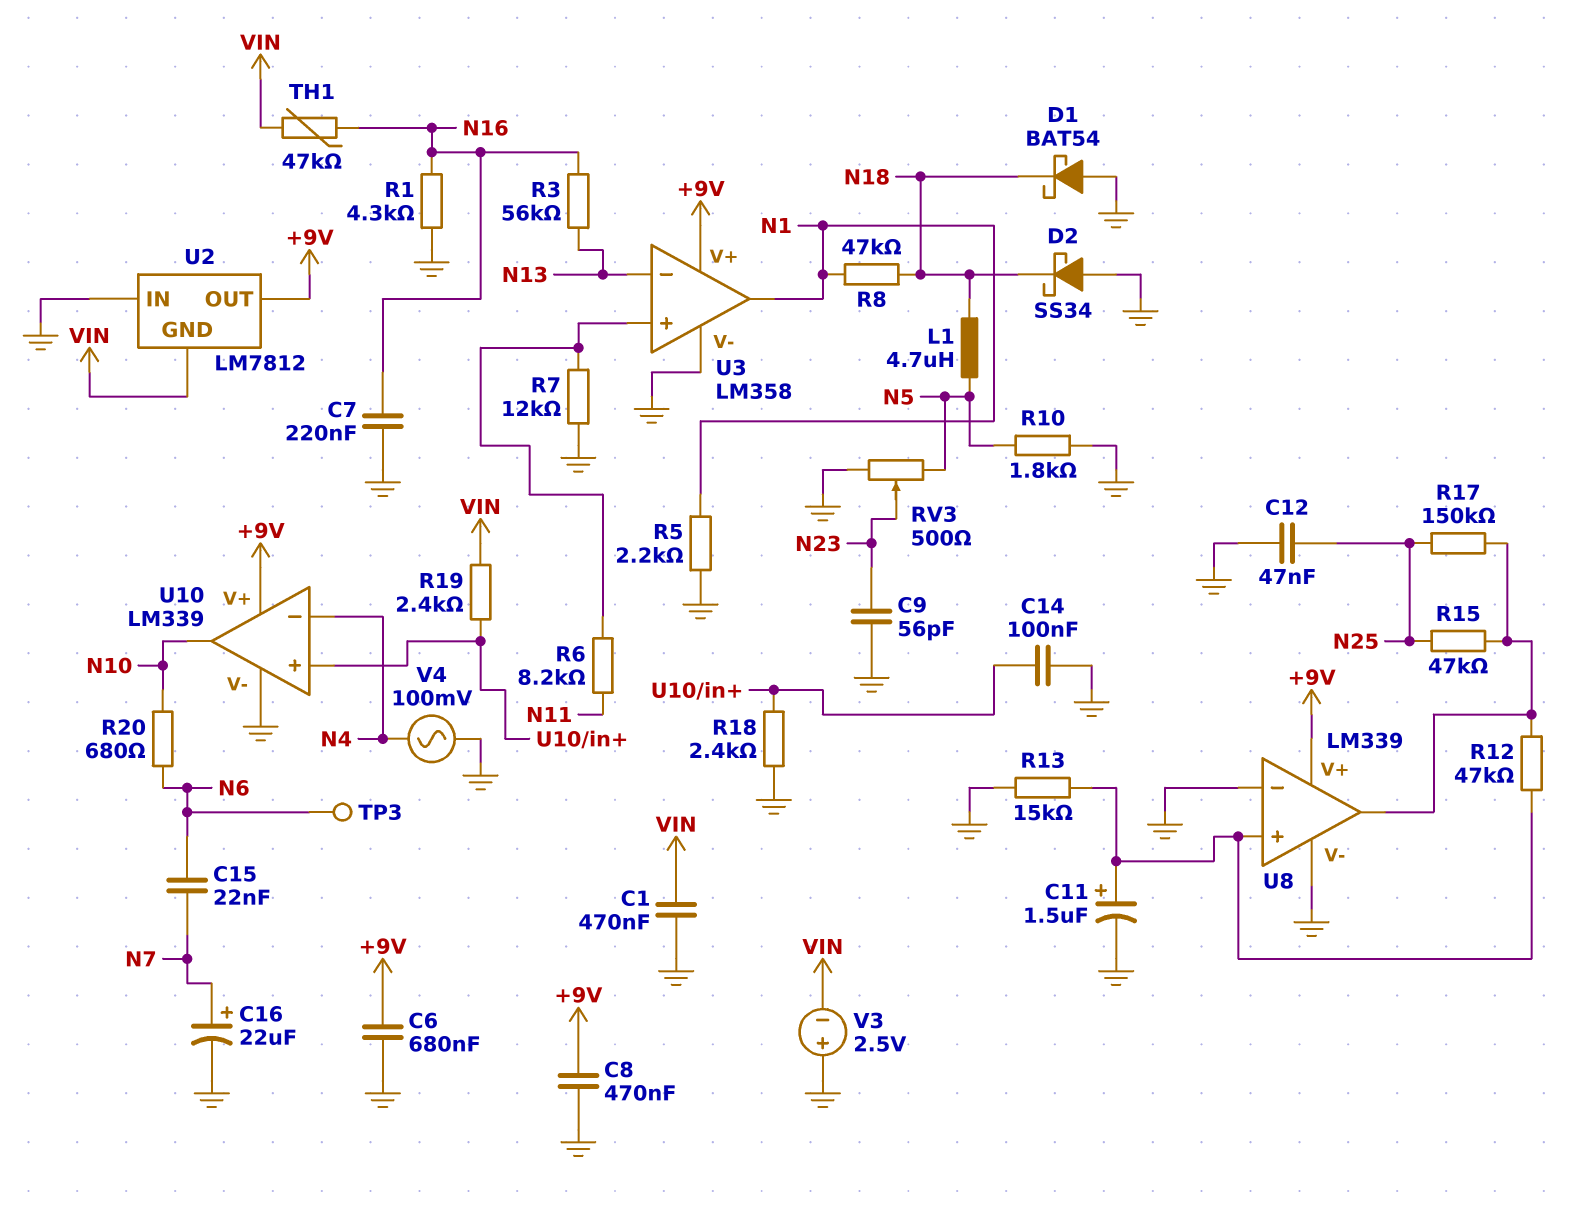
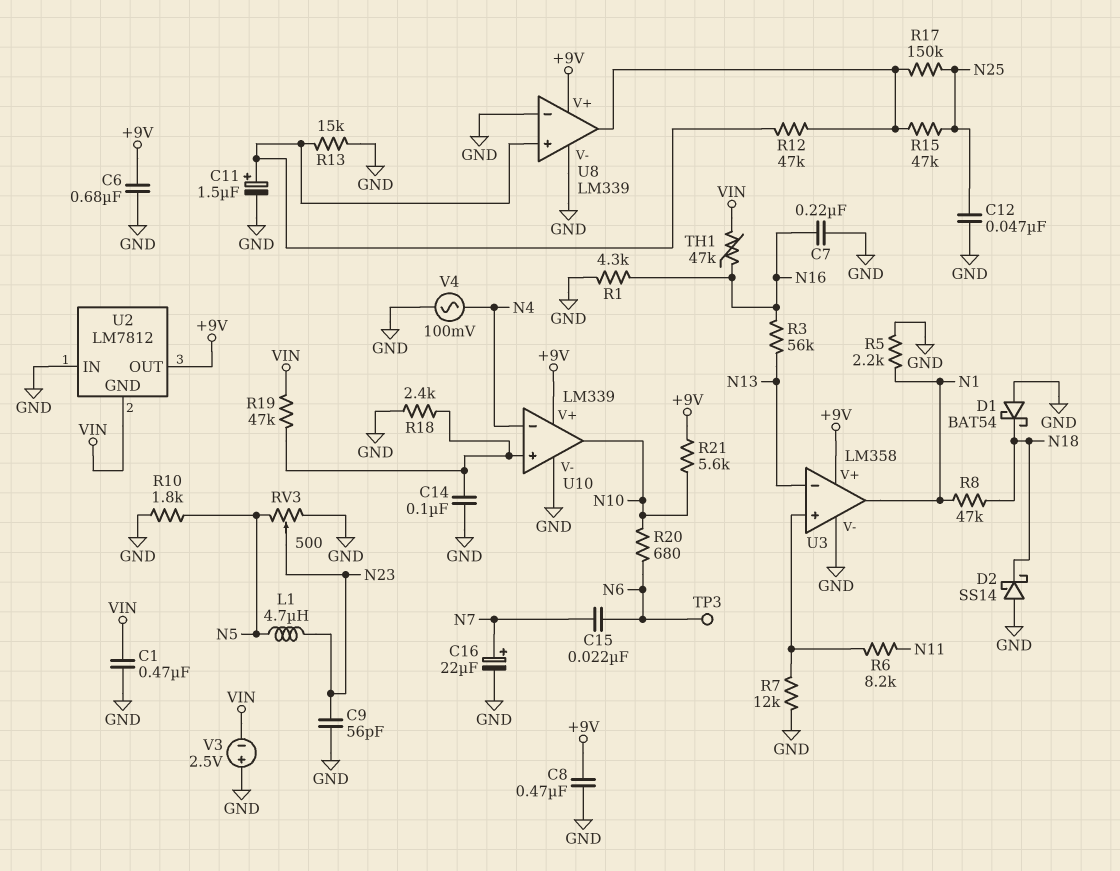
D2: schottky SS34 (A GND, K N18) -> schottky SS14 (A GND, K N18)
L1: 4.7uH (N5, N18) -> 4.7uH (N5, N23)
R19: 2.4k (U10/in+, VIN) -> 47k (U10/in+, VIN)
R21: none -> 5.6k (+9V, N10)

